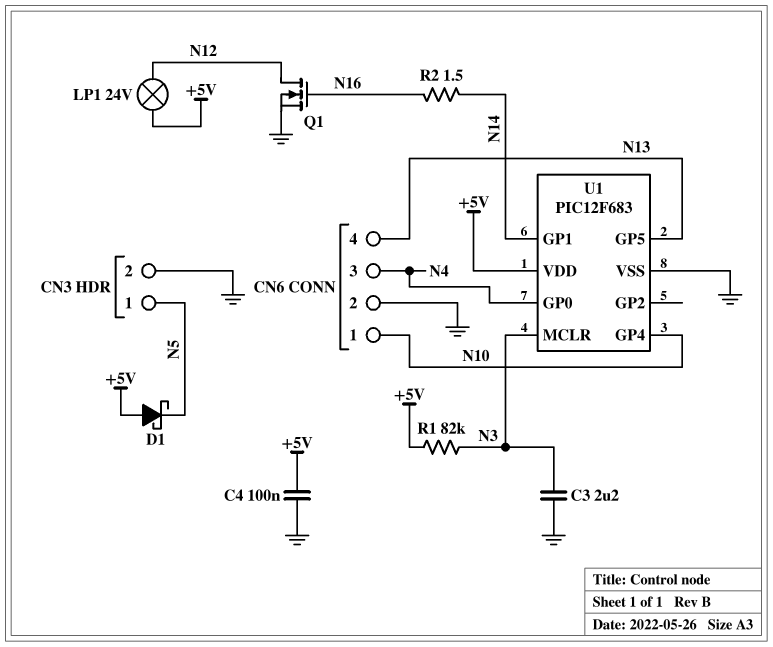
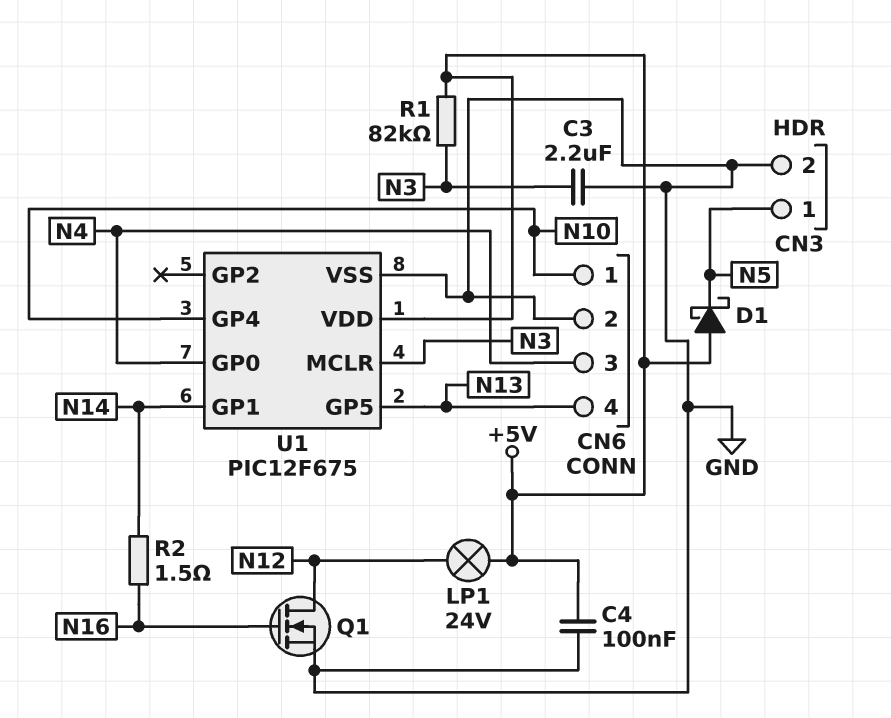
U1: PIC12F683 -> PIC12F675

